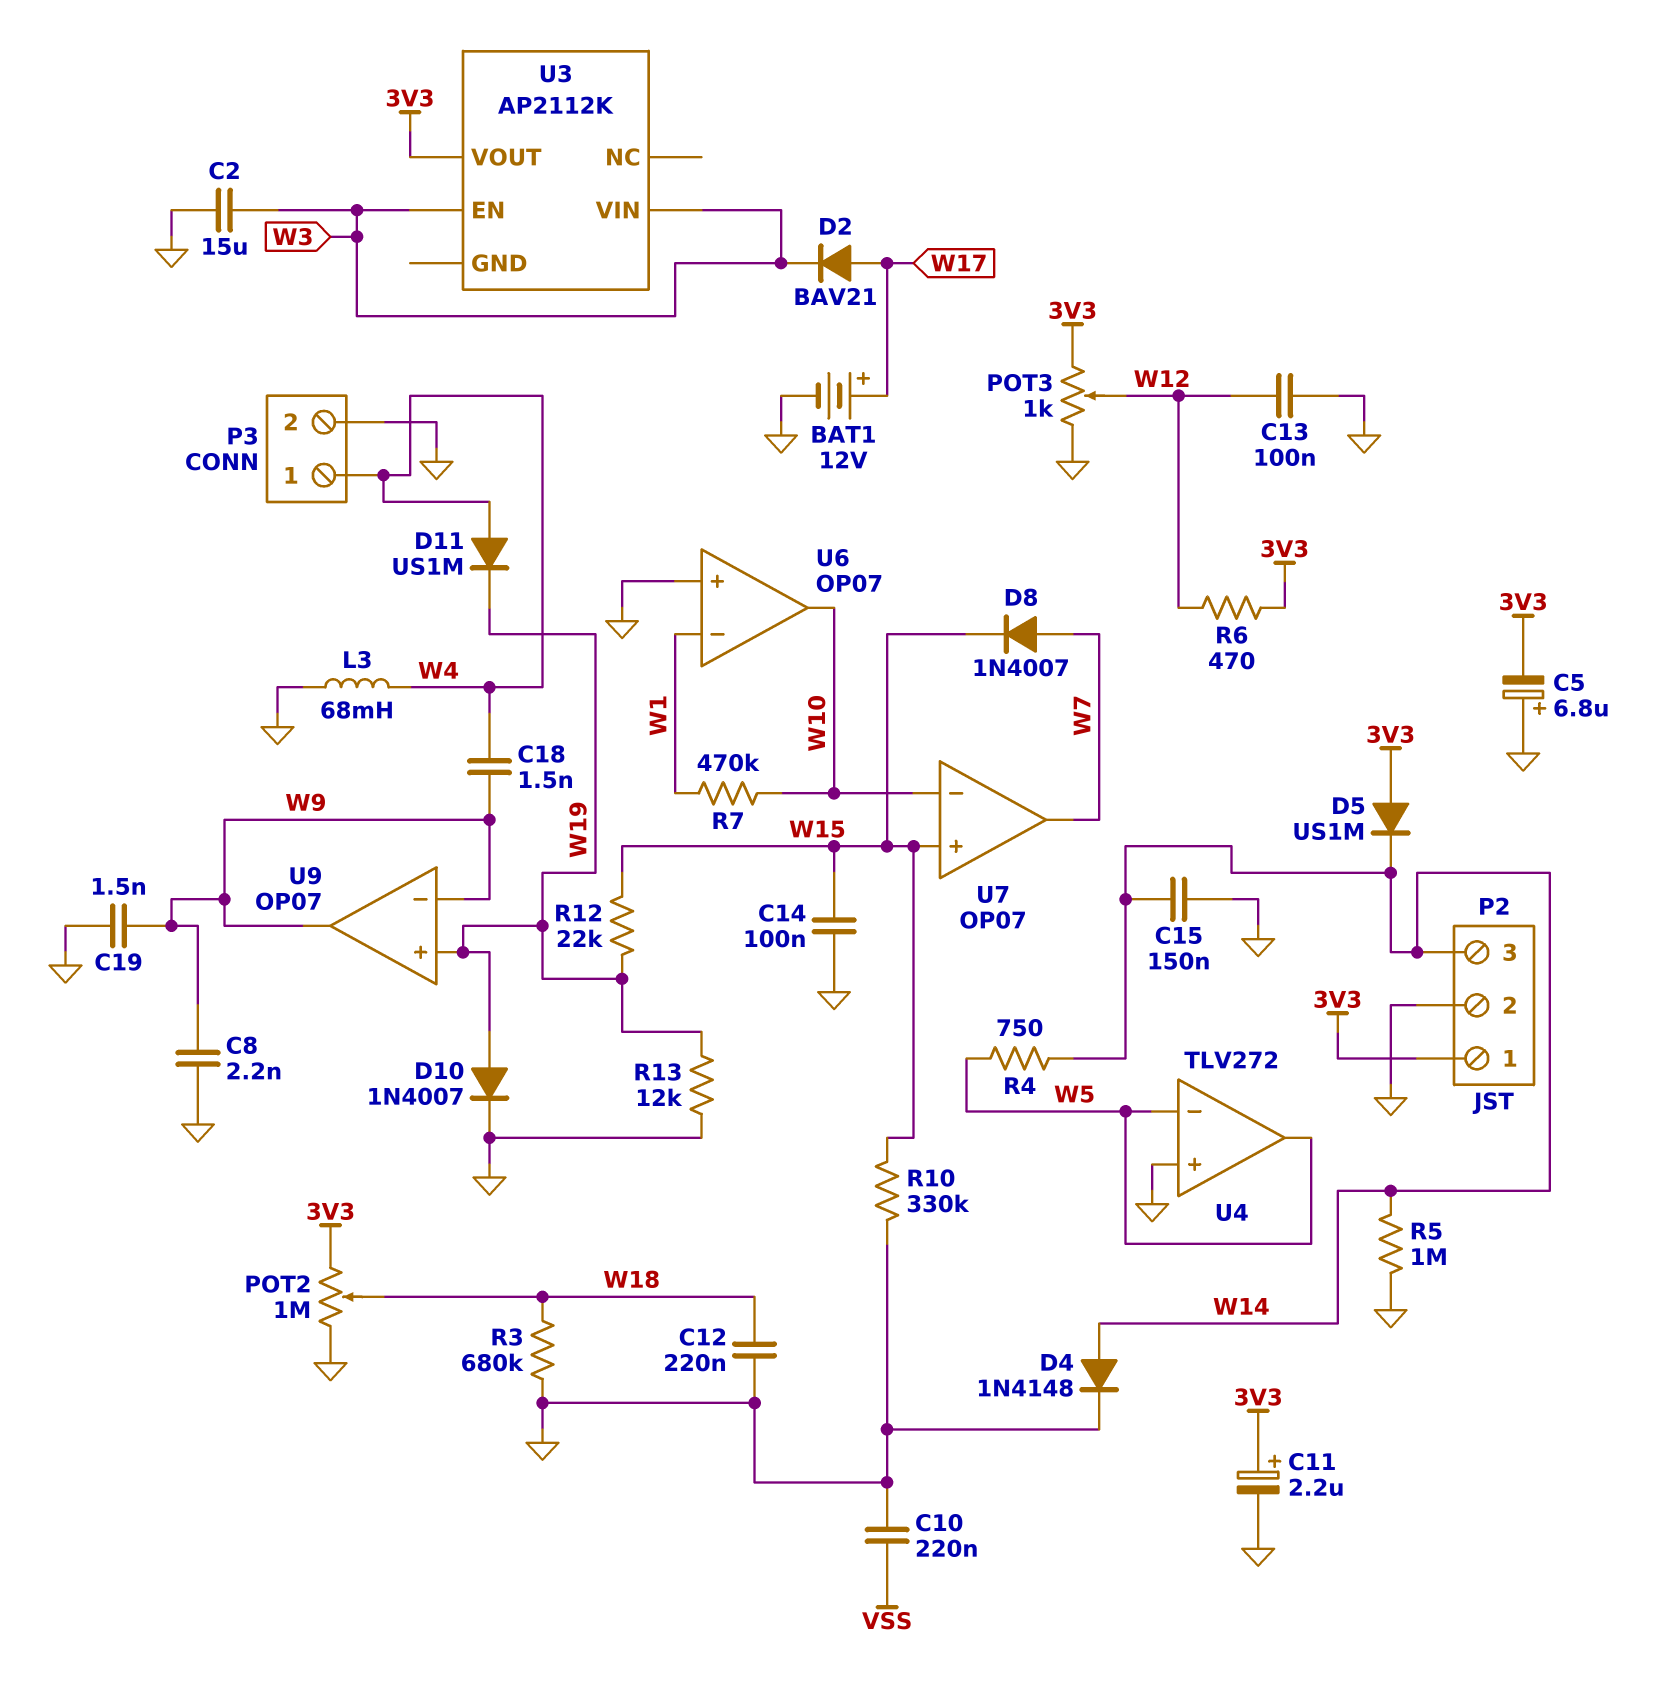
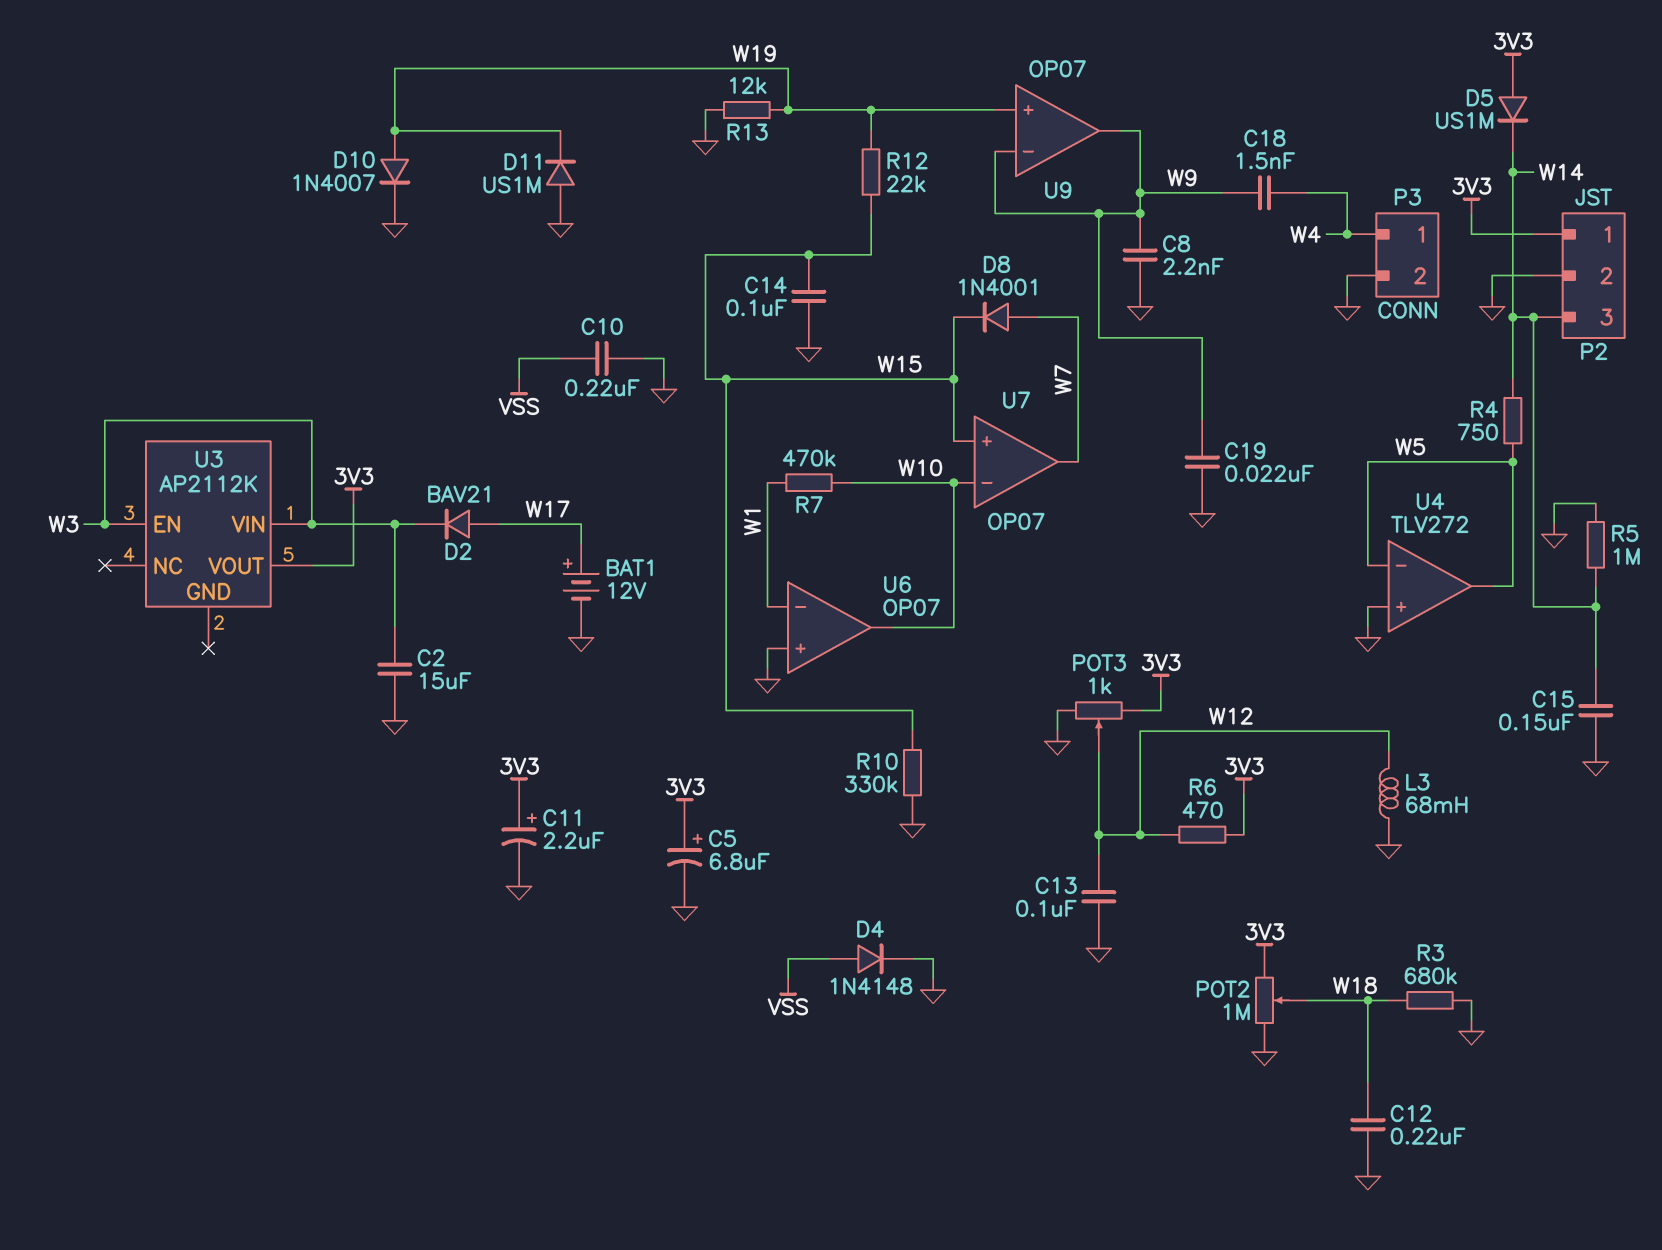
C5: 6.8uF (plus GND, minus 3V3) -> 6.8uF (plus 3V3, minus GND)
C19: 1.5nF (GND, W9) -> 22nF (GND, W9)
D4: diode 1N4148 (A W14, K GND) -> diode 1N4148 (A VSS, K GND)
D8: diode 1N4007 (A W7, K W15) -> diode 1N4001 (A W7, K W15)
D11: diode US1M (A W4, K W19) -> diode US1M (A GND, K W19)
L3: 68mH (GND, W4) -> 68mH (GND, W12)

